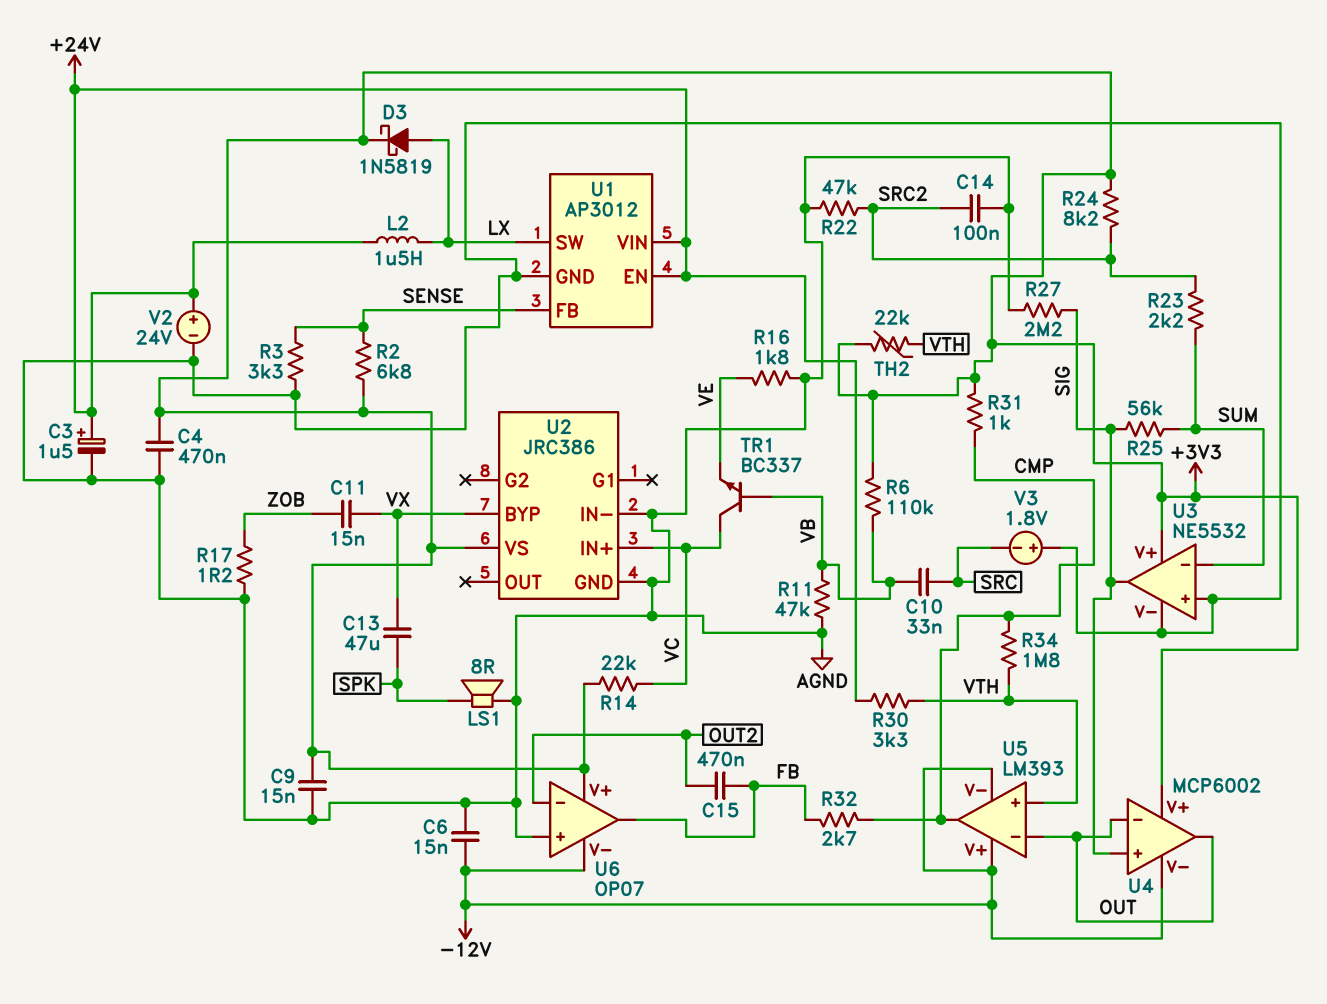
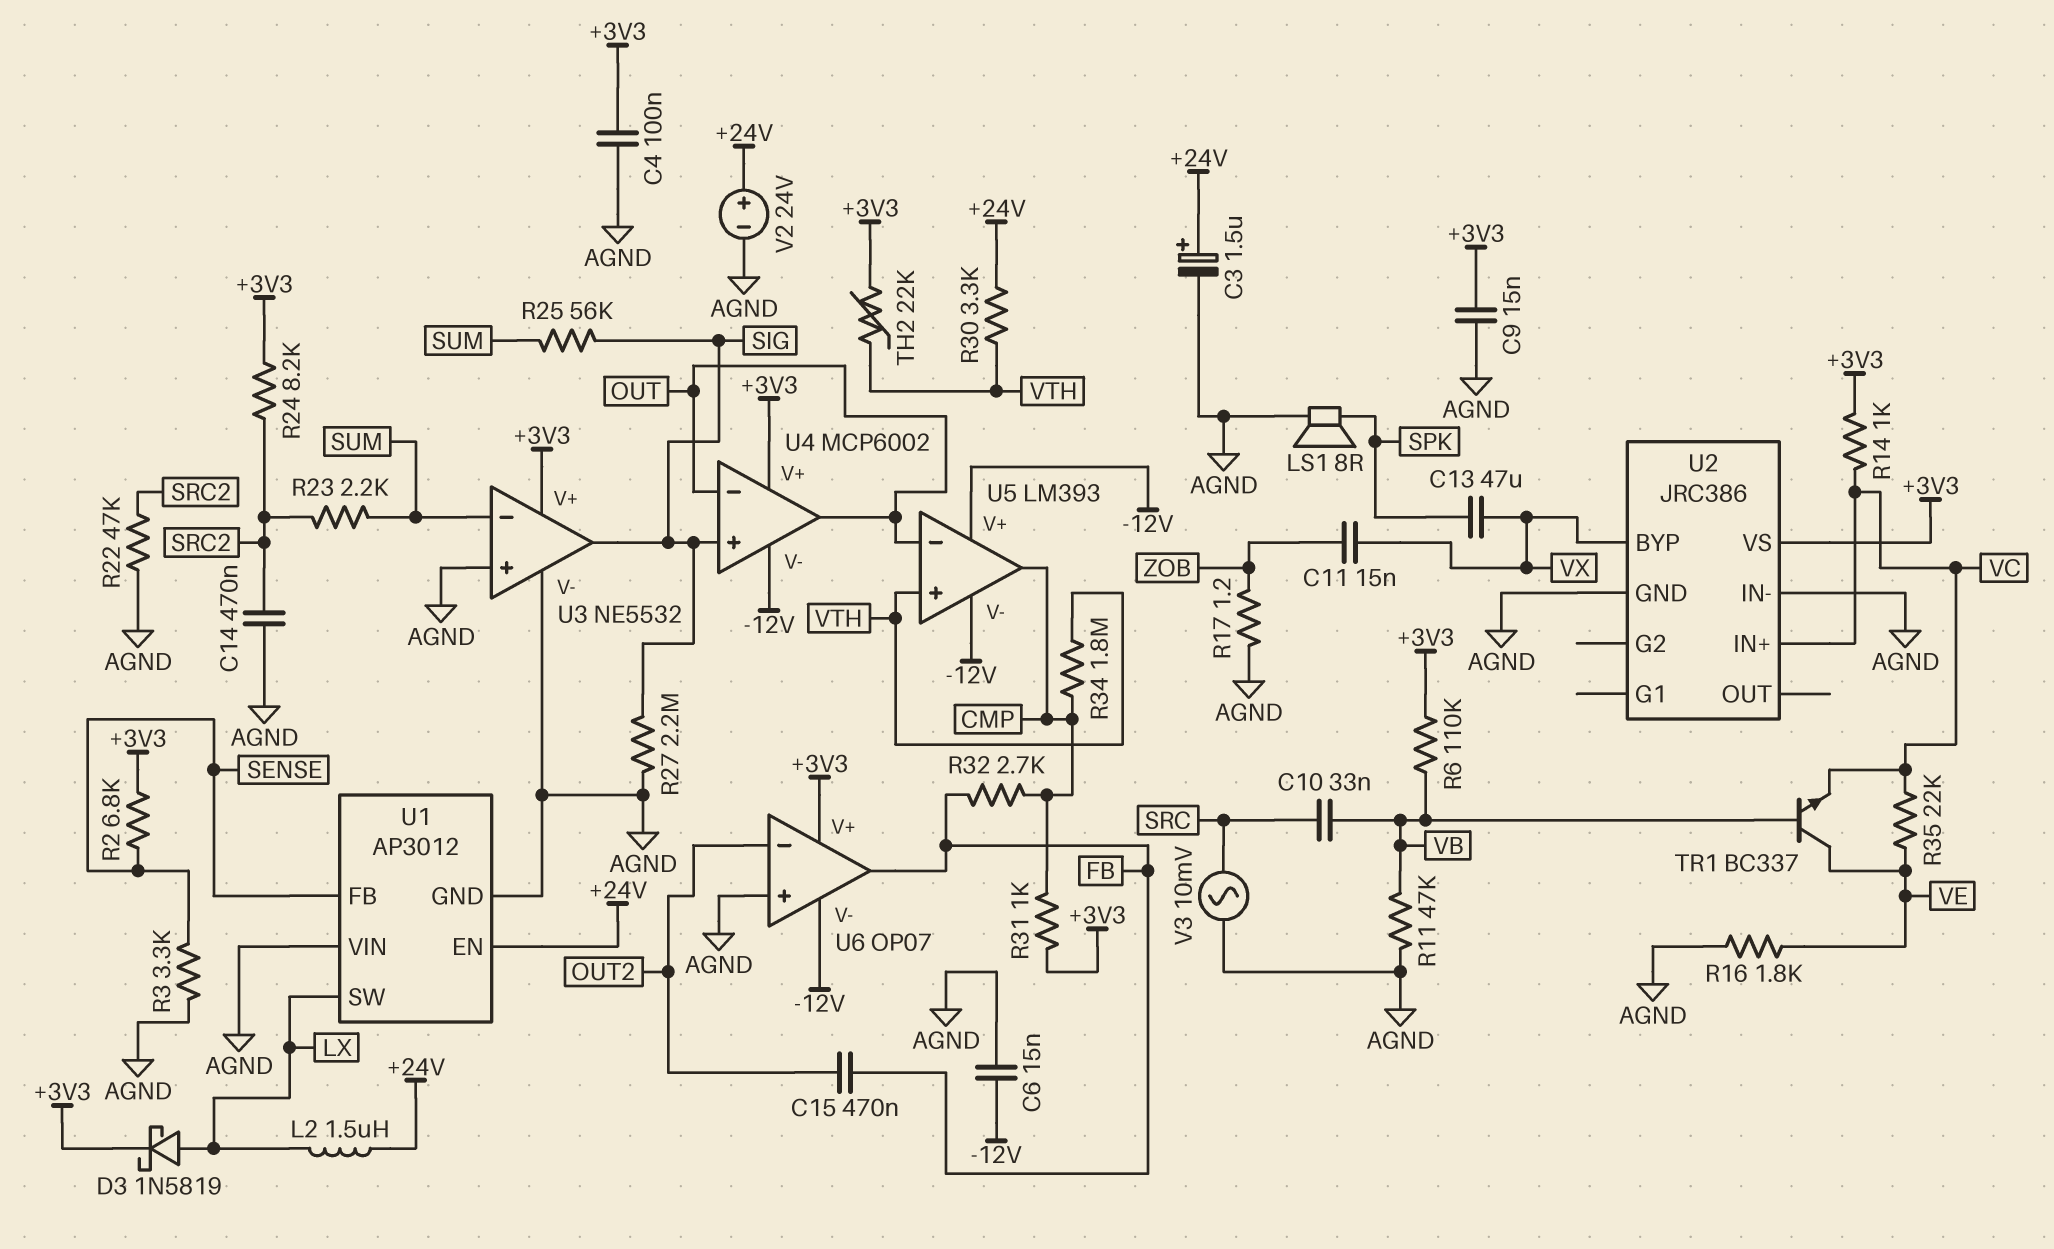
C4: 470nF (+3V3, AGND) -> 100nF (+3V3, AGND)
C14: 100nF (AGND, SRC2) -> 470nF (AGND, SRC2)
R14: 22k (+3V3, VC) -> 1k (+3V3, VC)
R35: none -> 22k (VC, VE)
TR1: NPN BC337 (B VB, C VC, E VE) -> NPN BC337 (B VB, C VE, E VC)
U1 pin VIN: +24V -> AGND
V3: 1.8V (plus AGND, minus SRC) -> AC 10mV (AGND, SRC)

